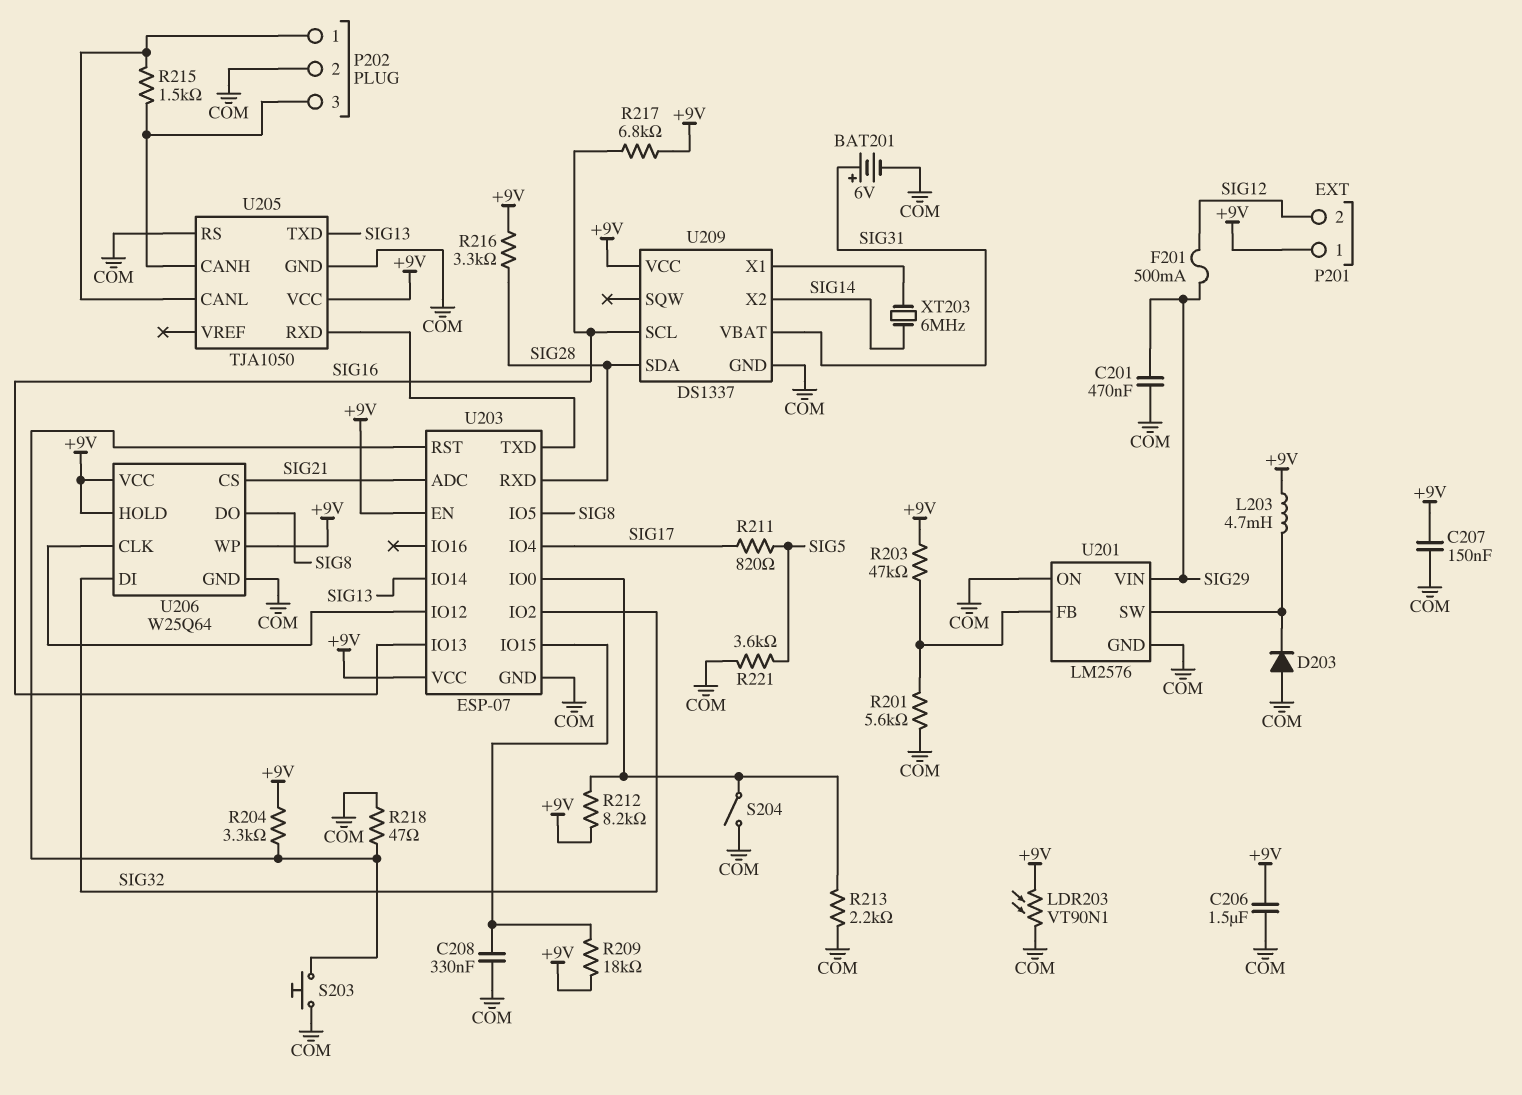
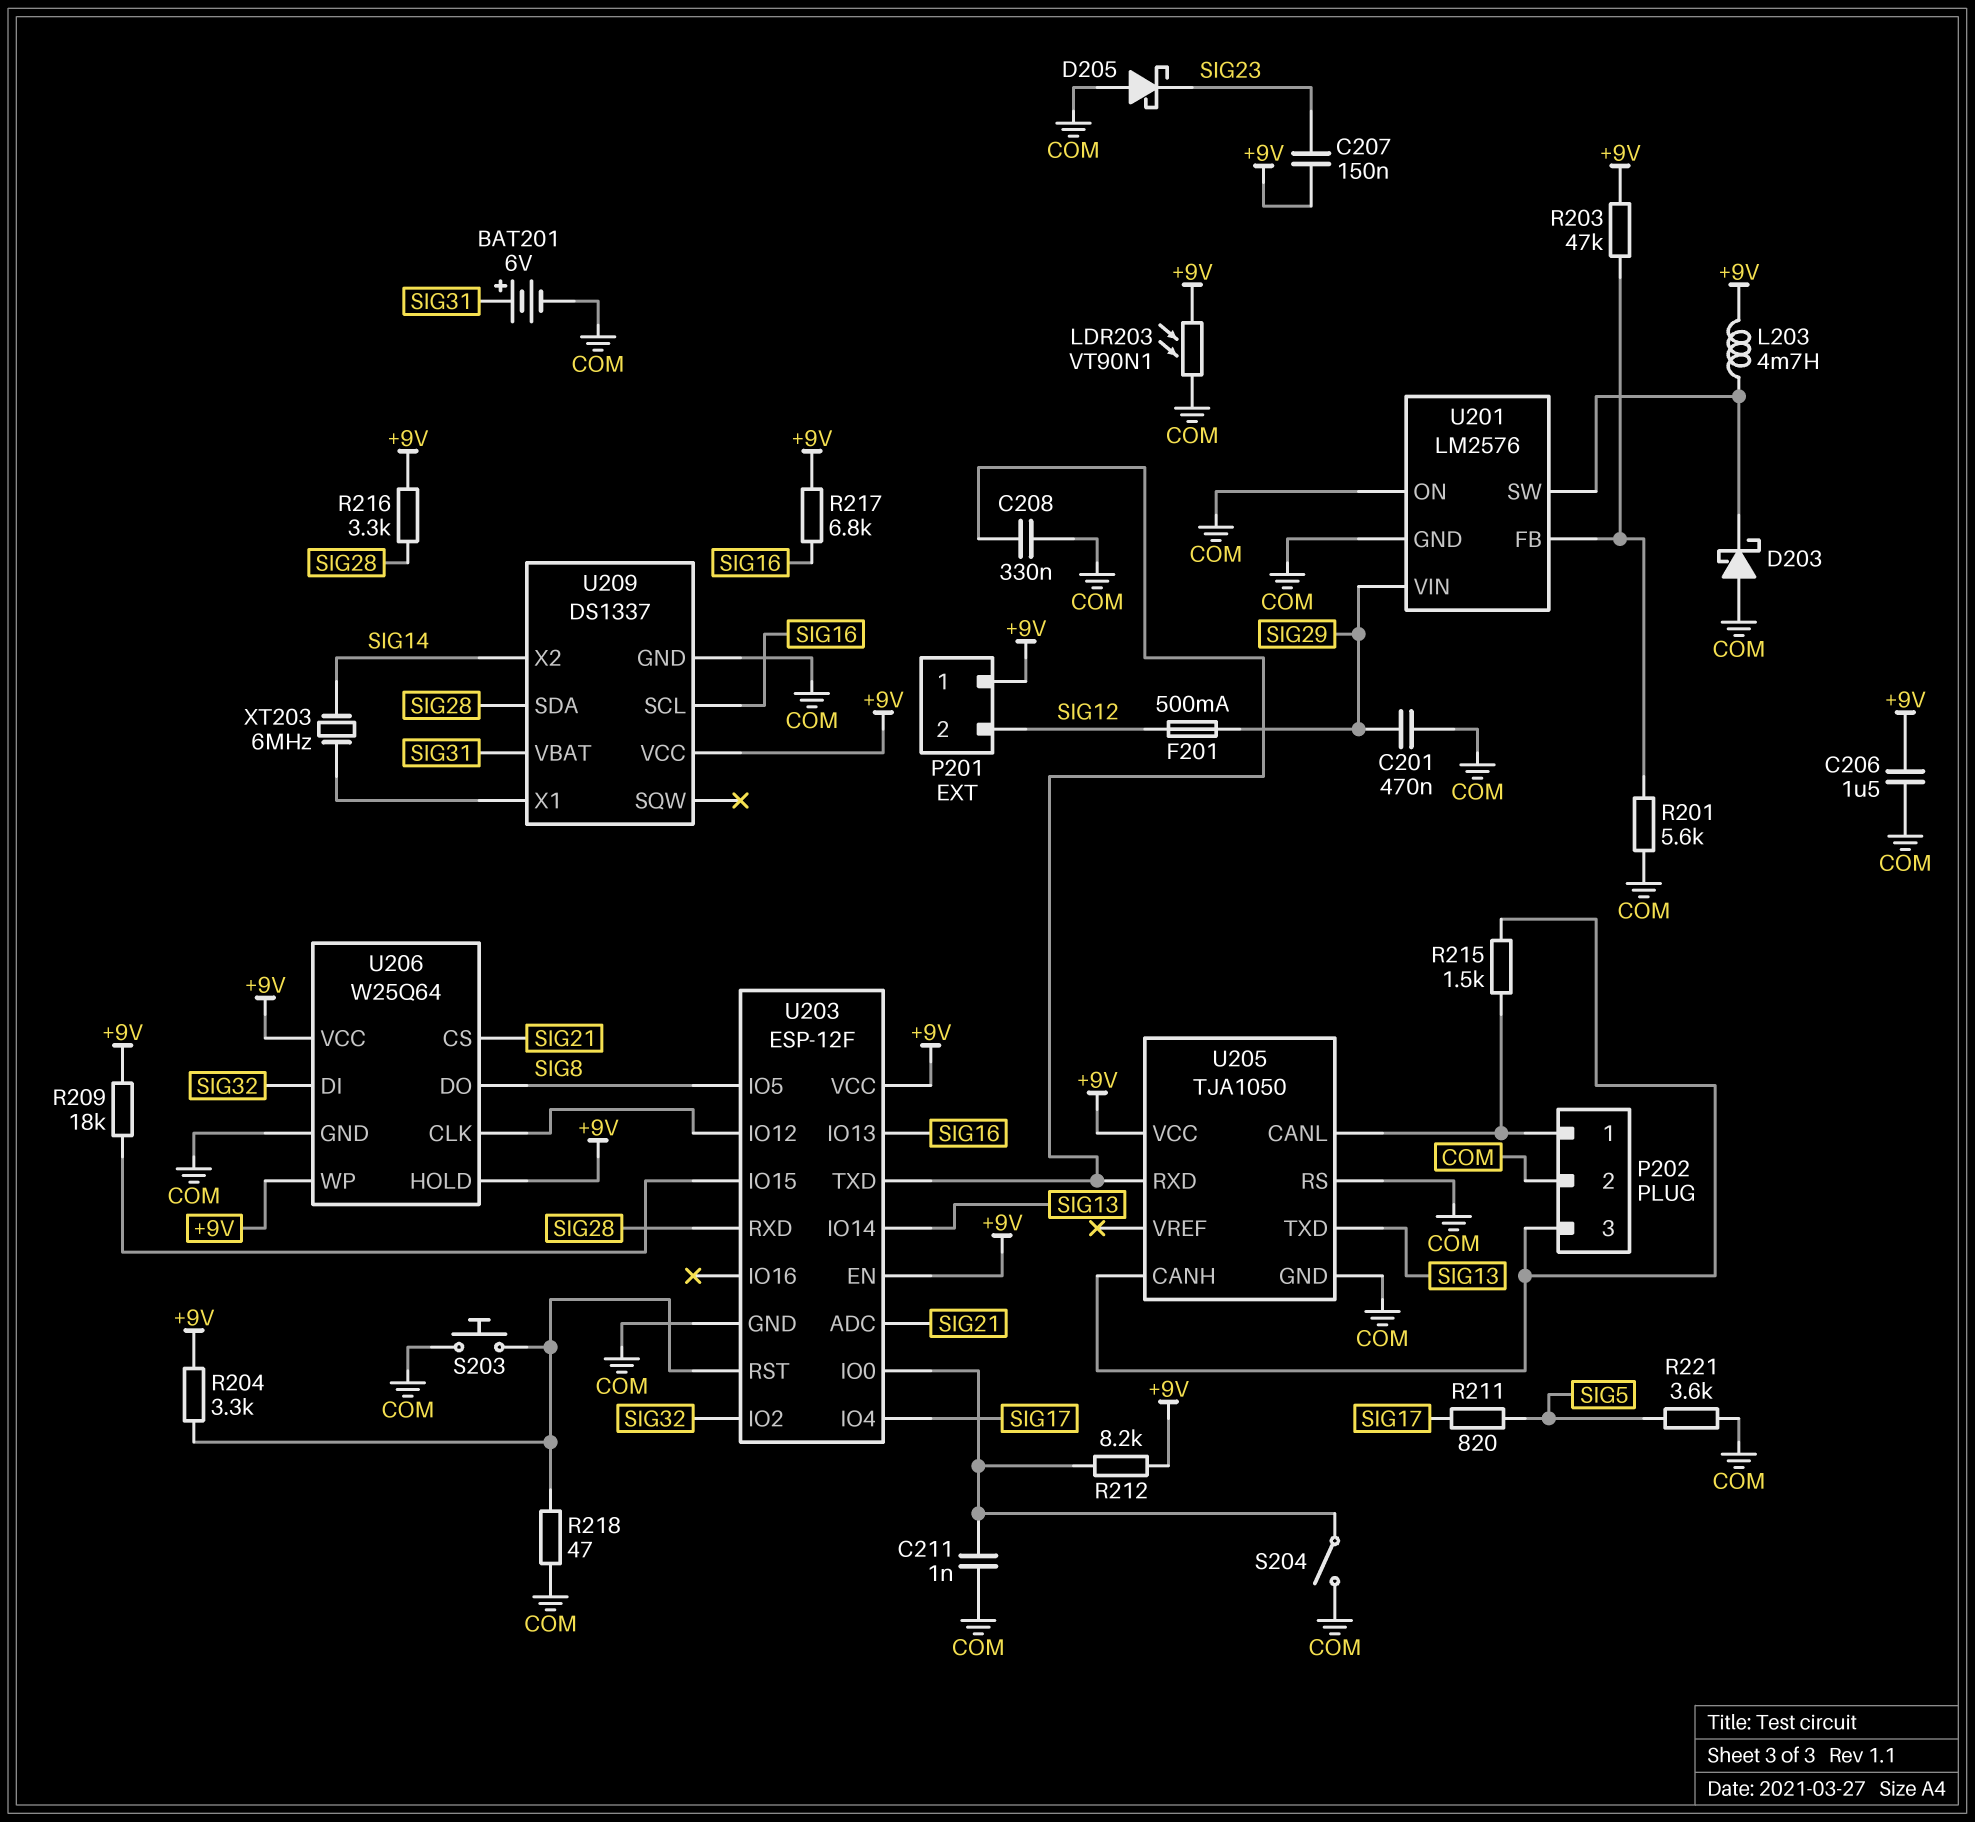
C207: 150nF (+9V, COM) -> 150nF (+9V, SIG23)
C208: 330nF (COM, U203/IO15) -> 330nF (COM, U203/TXD)
C211: none -> 1nF (COM, U203/IO0)
D203: diode (A COM, K U201/SW) -> schottky (A COM, K U201/SW)
D205: none -> schottky (A COM, K SIG23)
R213: 2.2k (COM, U203/IO0) -> none
U203: ESP-07 -> ESP-12F

